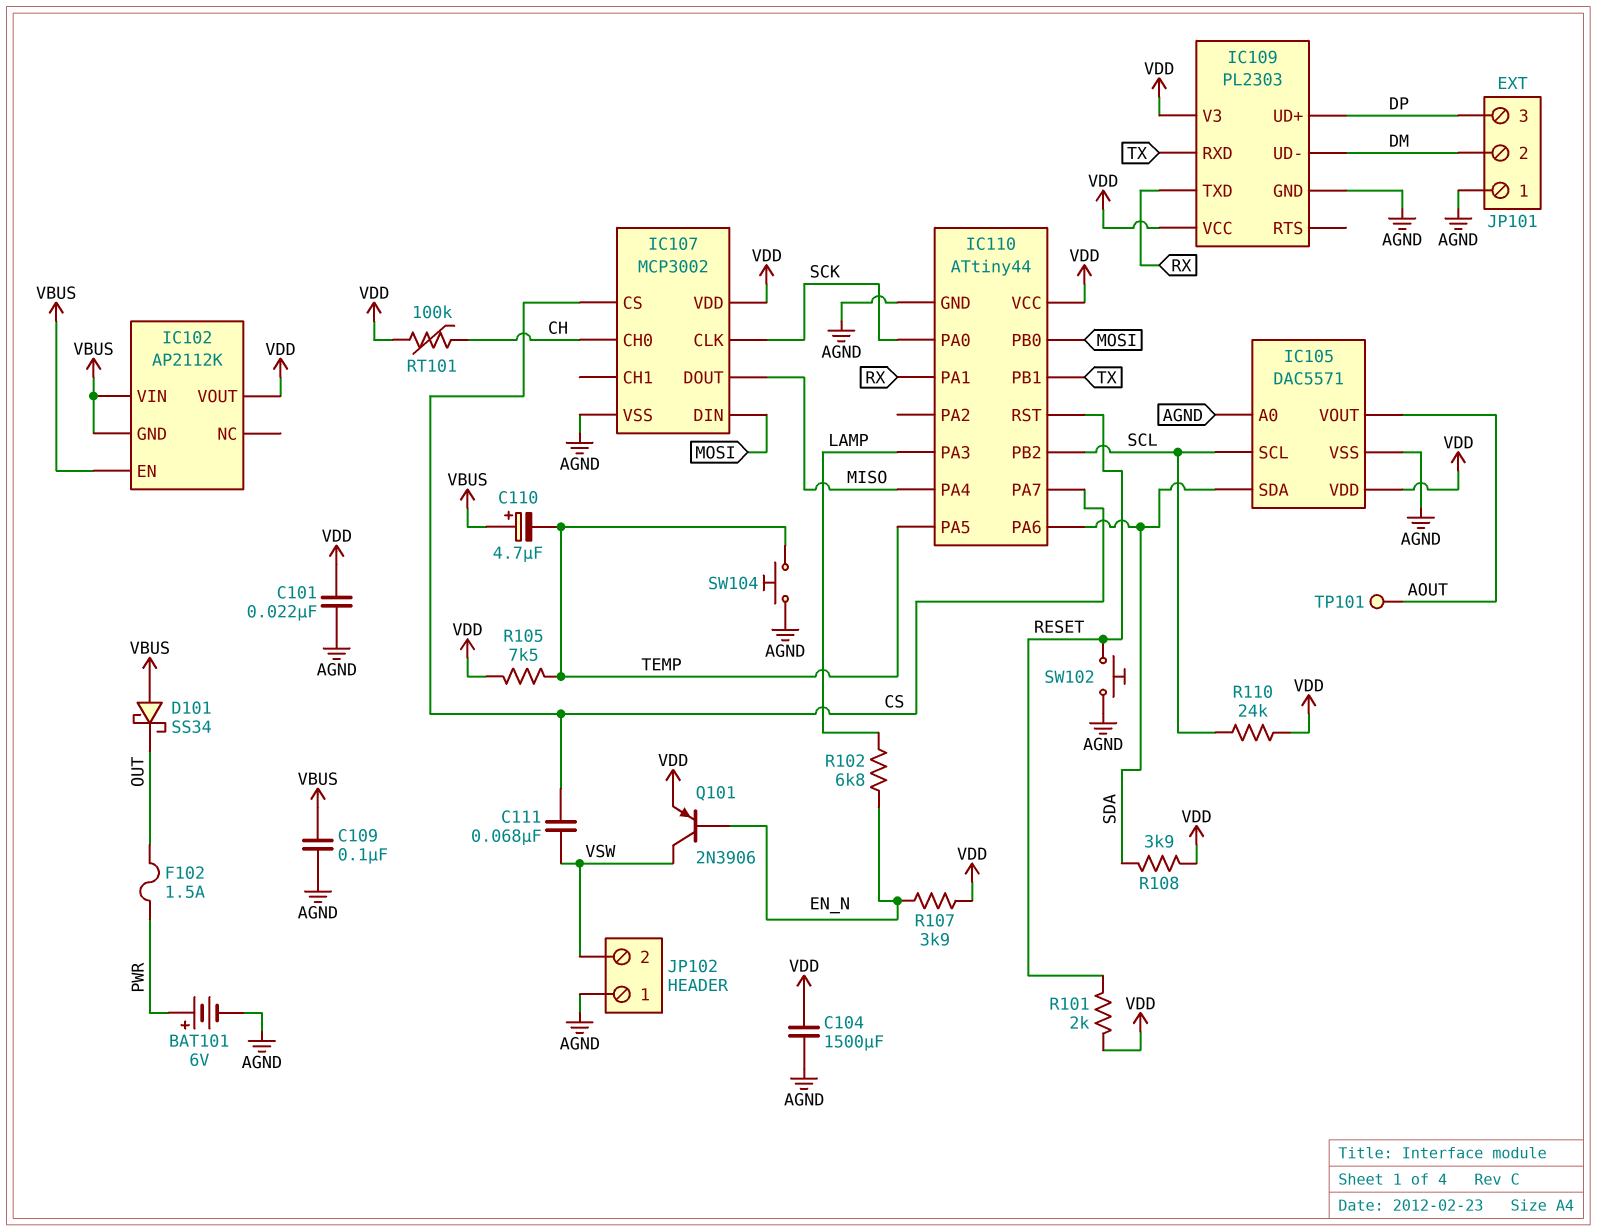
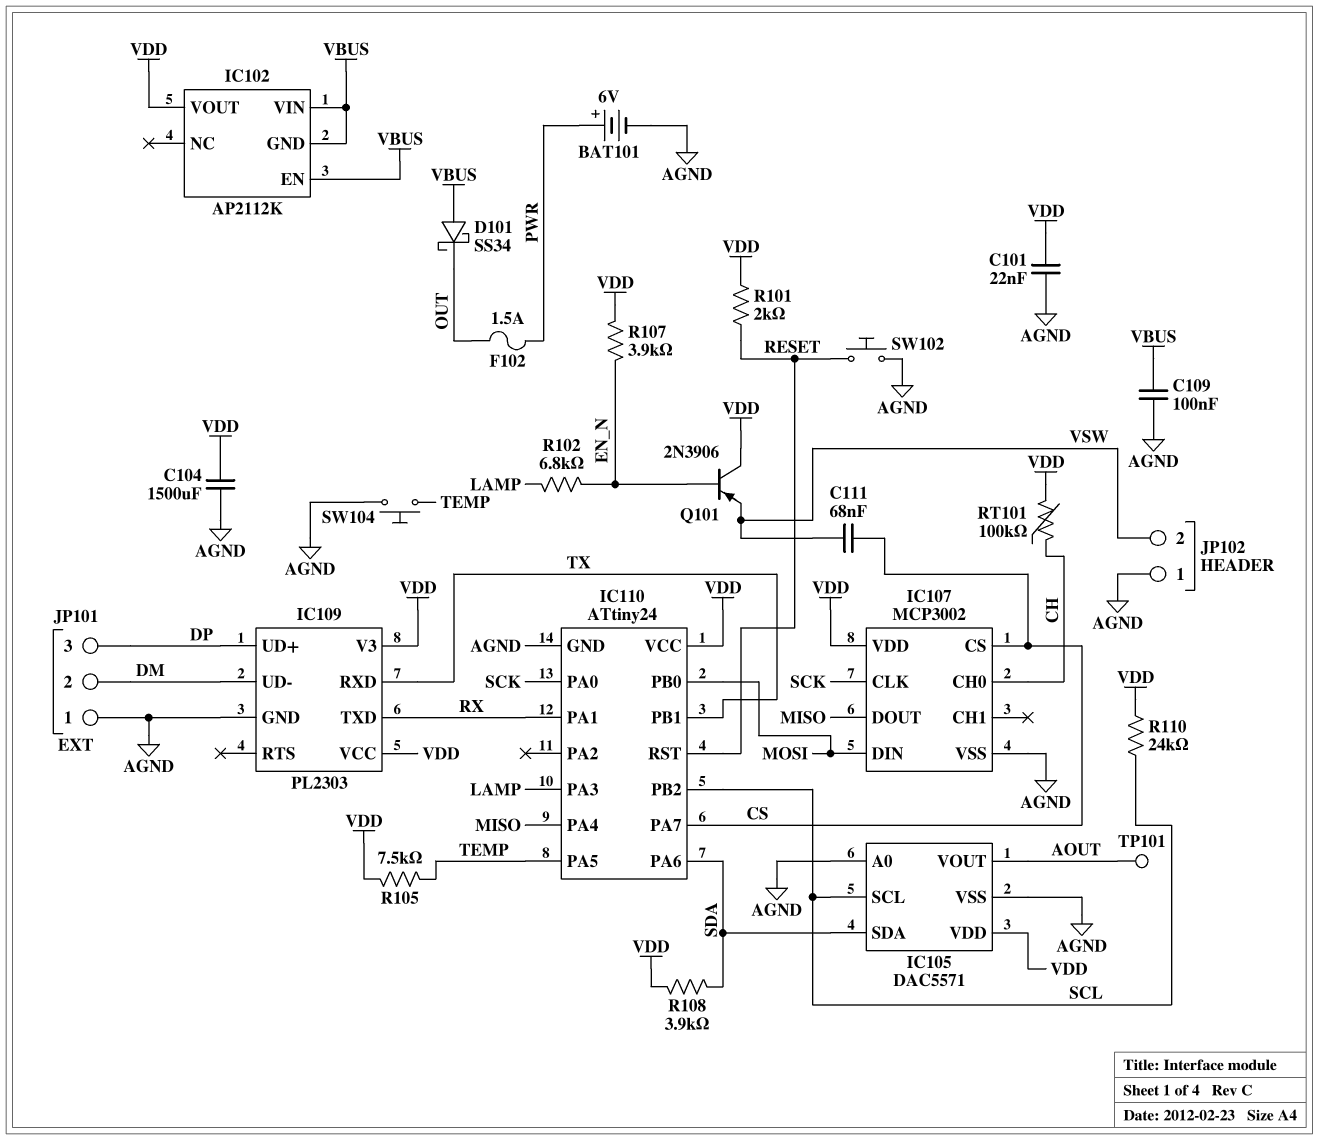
C110: 4.7uF (plus VBUS, minus TEMP) -> none
IC110: ATtiny44 -> ATtiny24
Q101: PNP 2N3906 (B EN_N, C VSW, E VDD) -> PNP 2N3906 (B EN_N, C VDD, E VSW)

